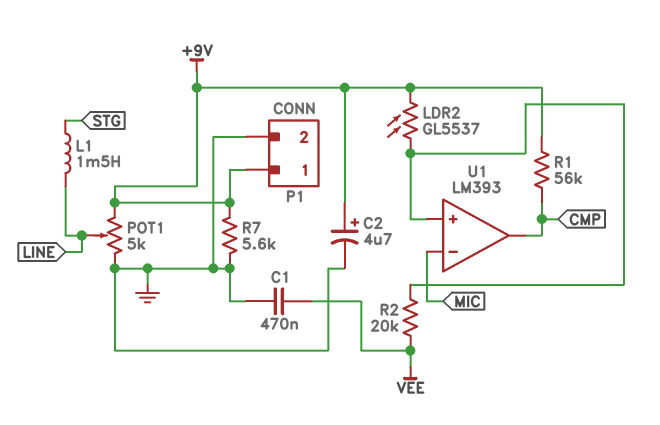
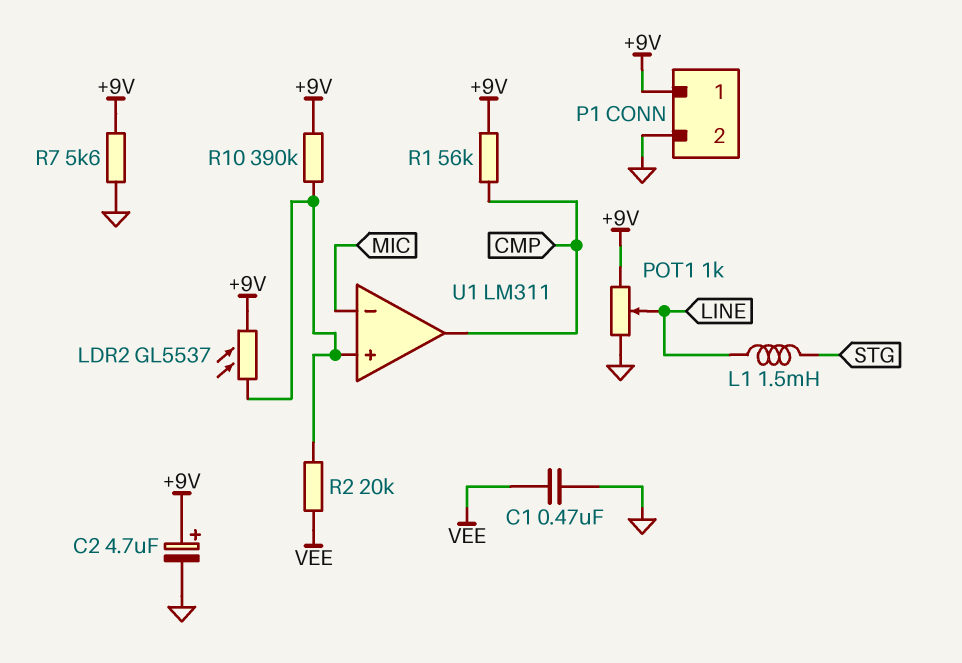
POT1: 5k (+9V, GND, wiper LINE) -> 1k (+9V, GND, wiper LINE)
R10: none -> 390k (+9V, U1/in+)
U1: LM393 -> LM311

